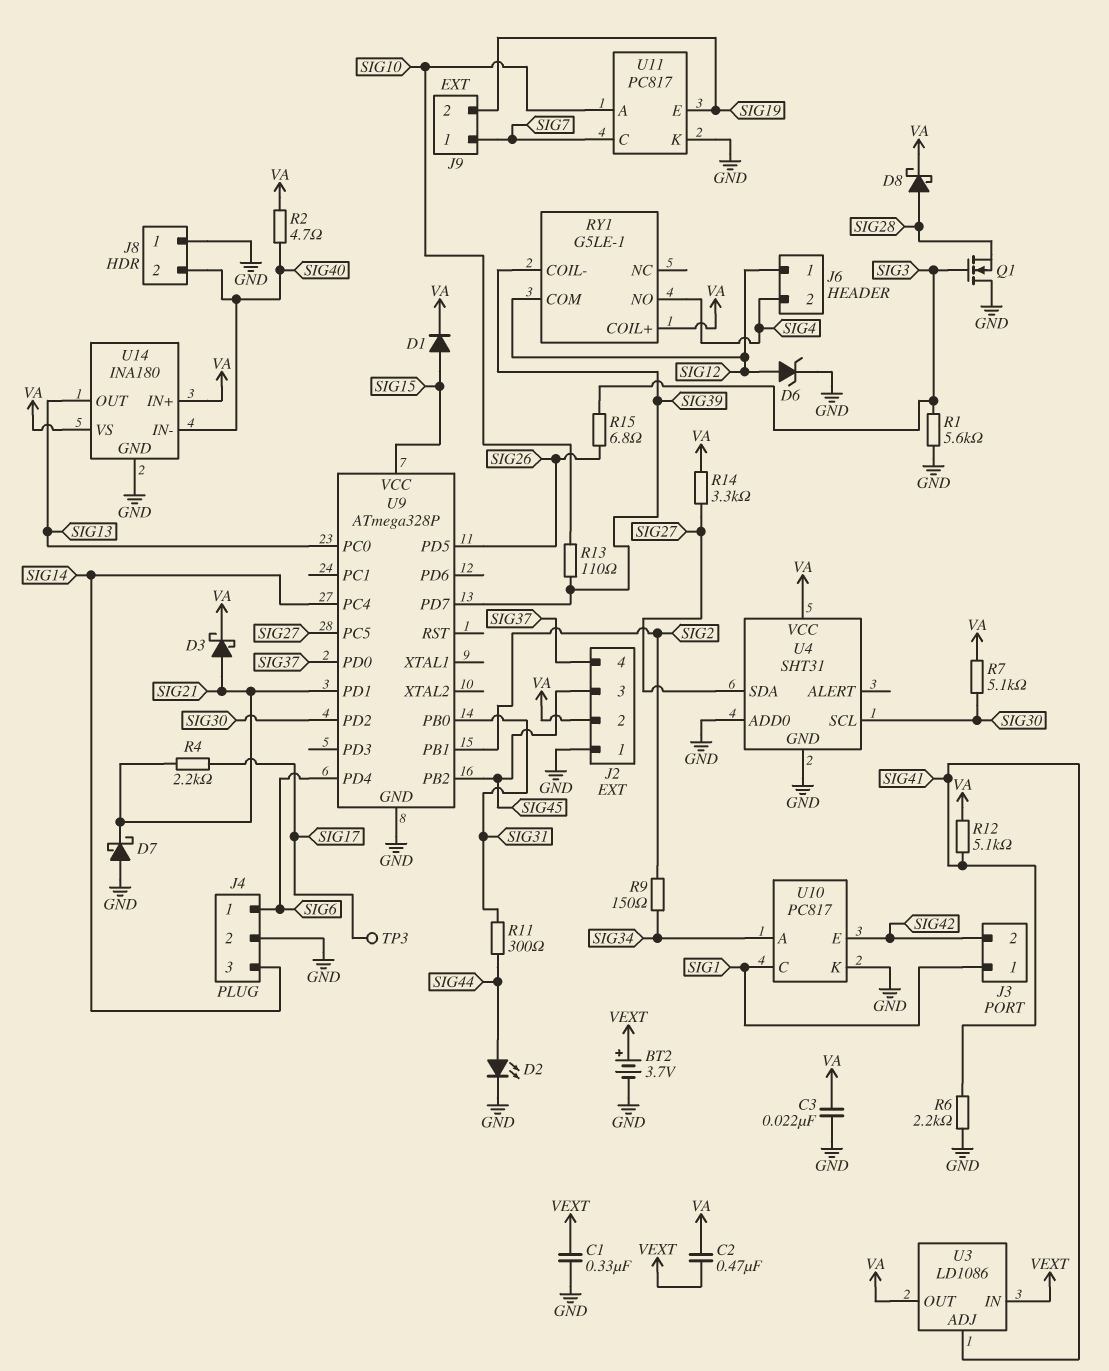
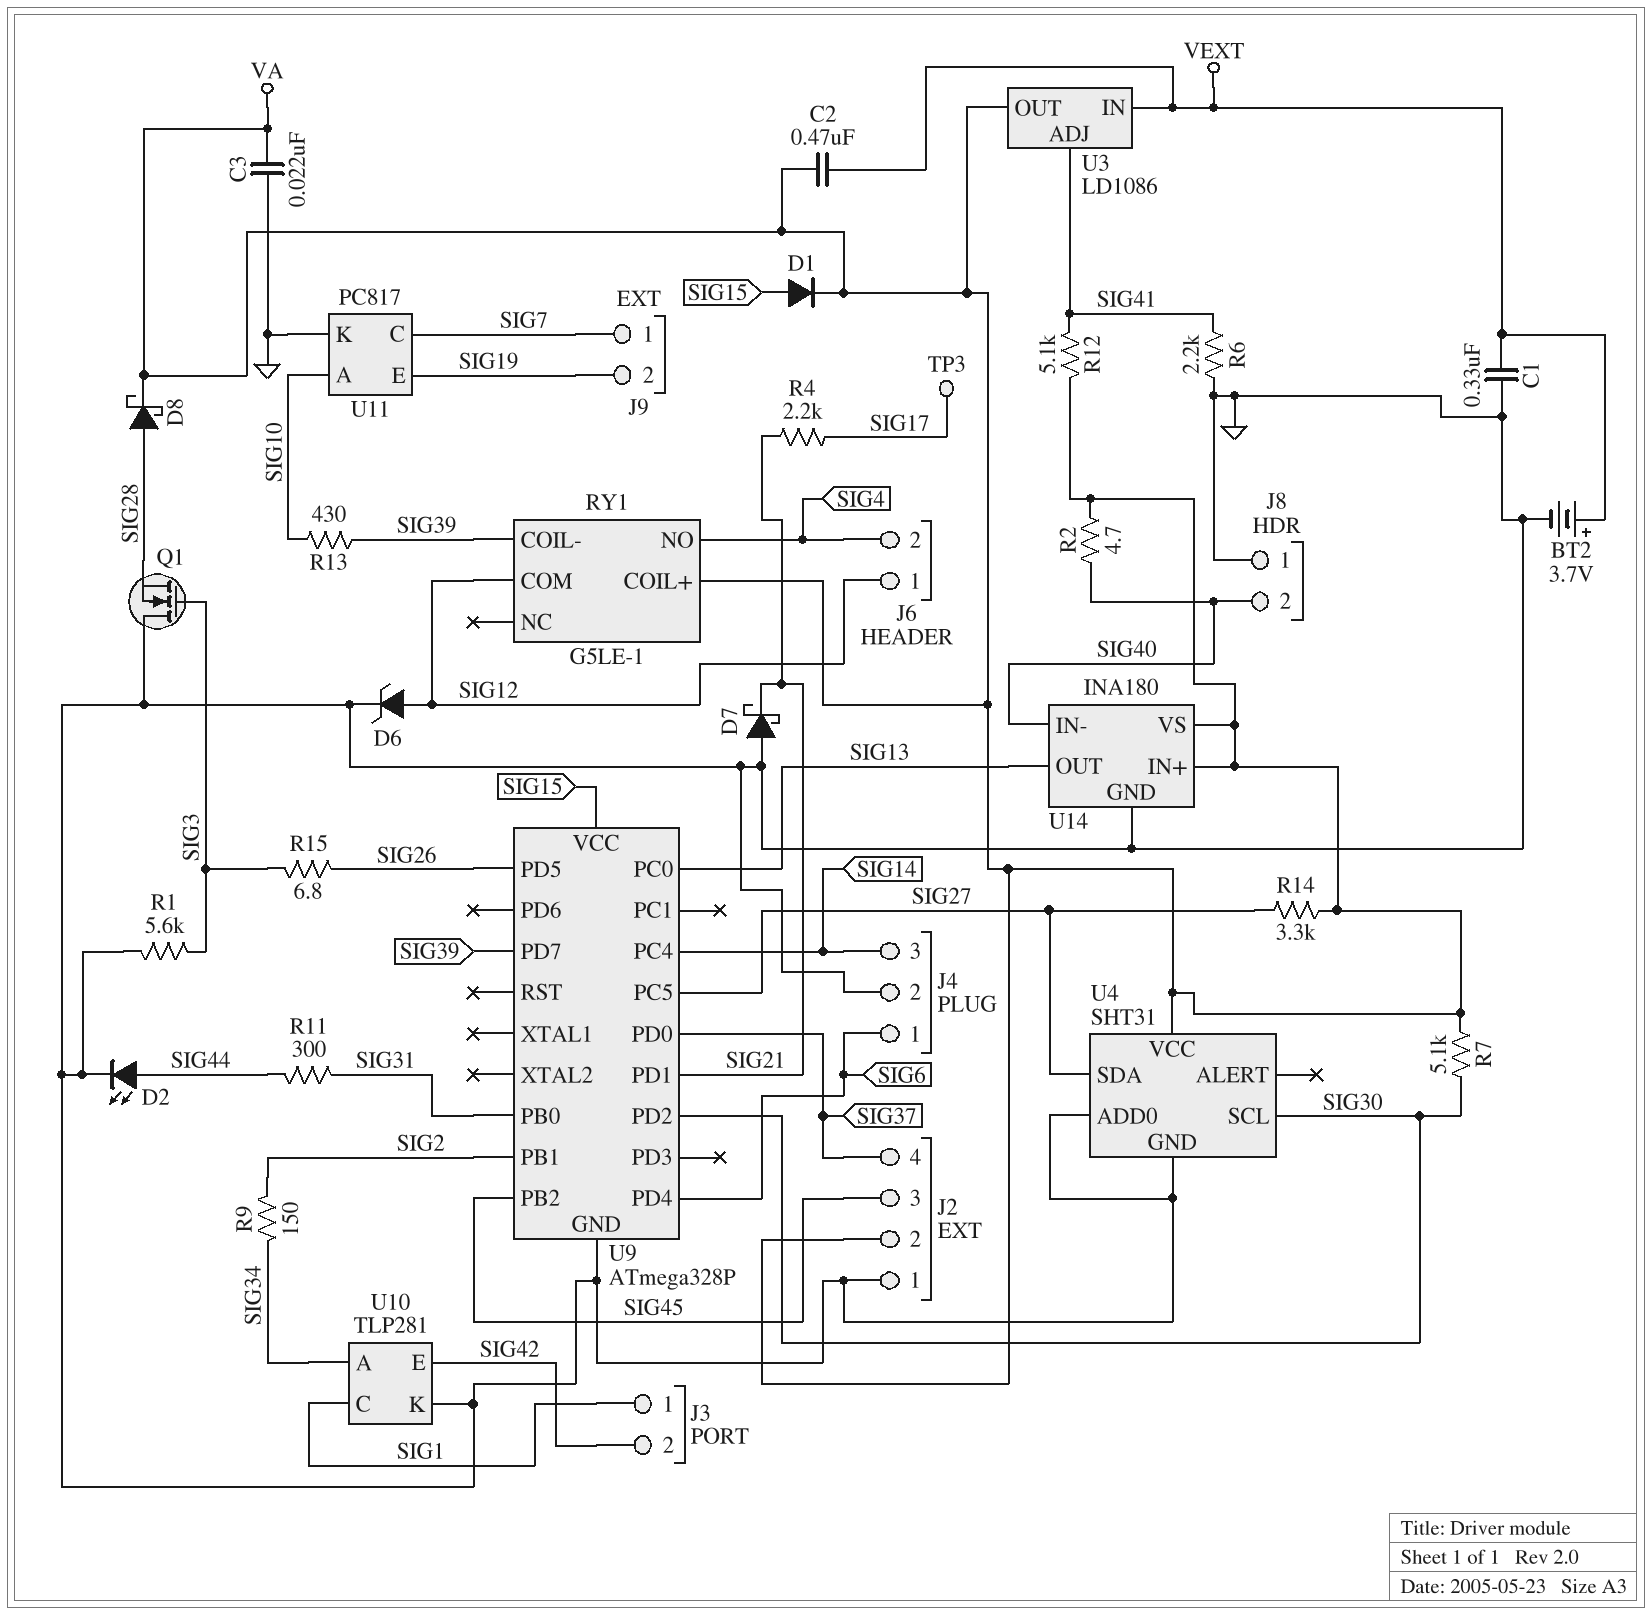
D3: schottky (A SIG21, K VA) -> none
R13: 110 (SIG10, SIG39) -> 430 (SIG10, SIG39)
U10: PC817 -> TLP281

